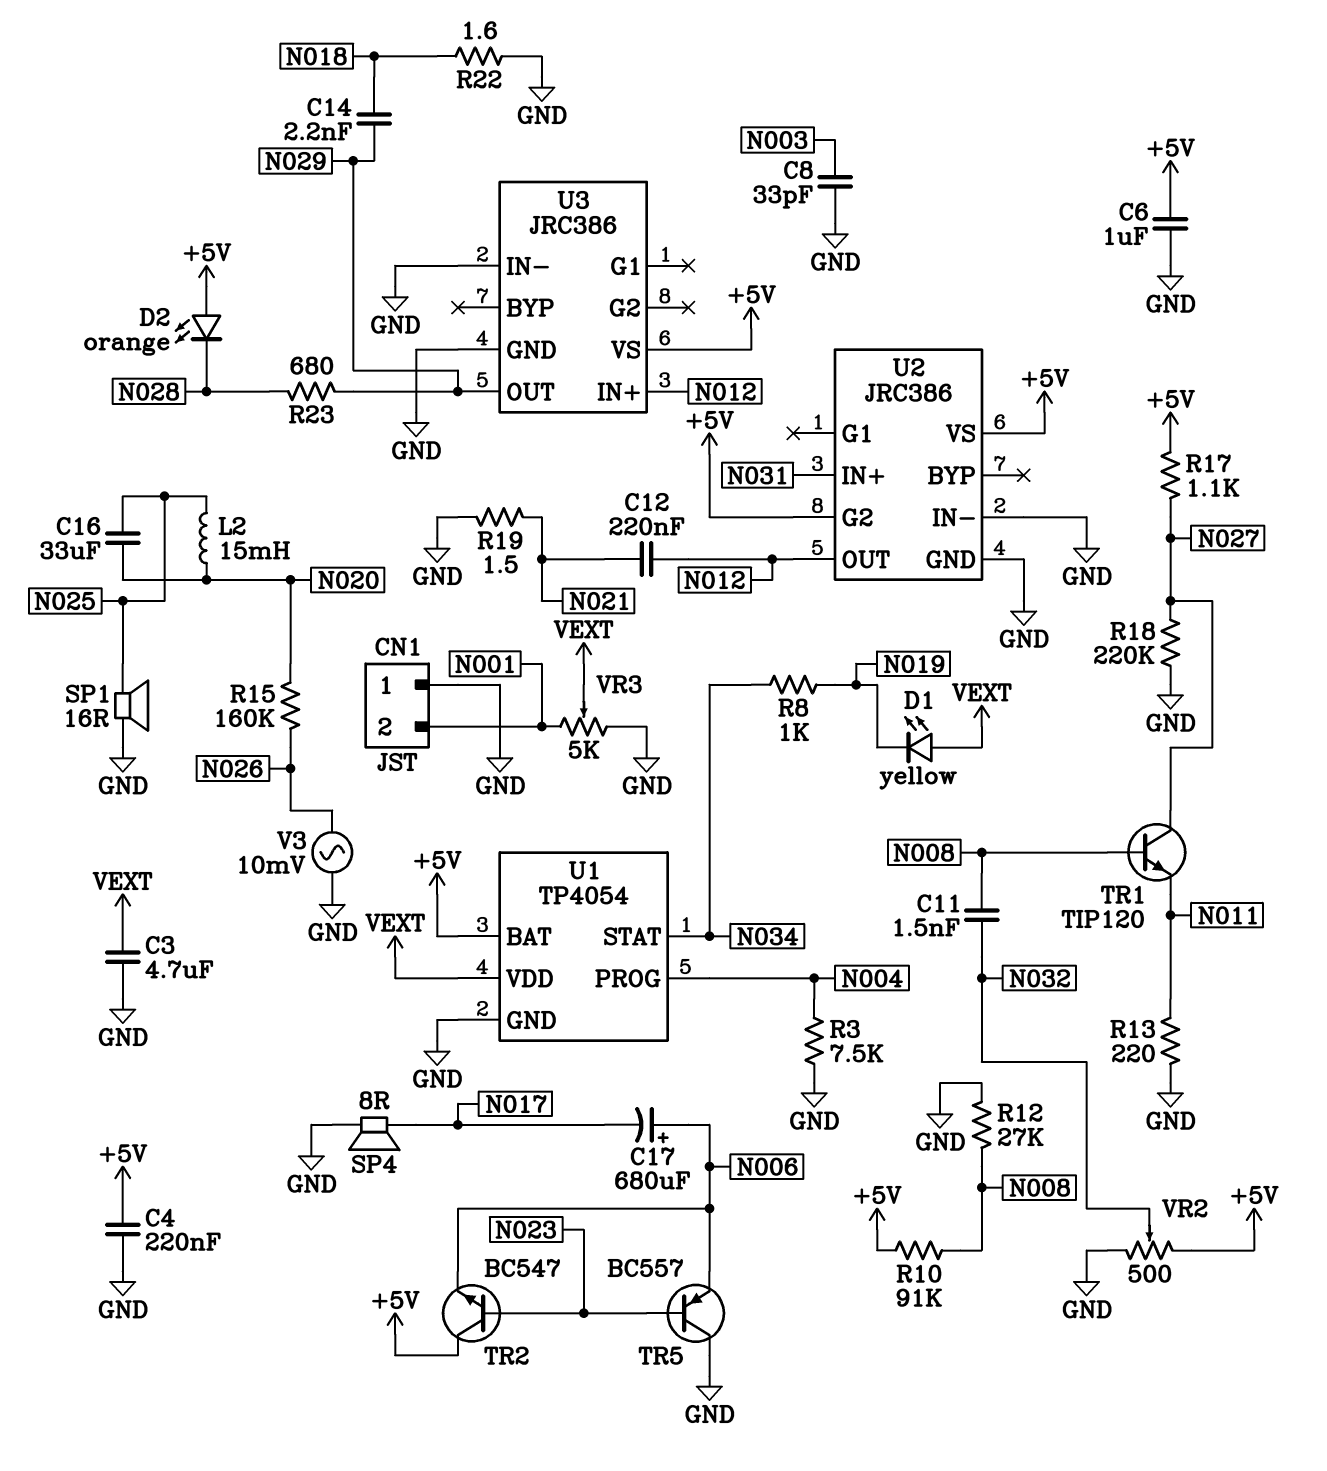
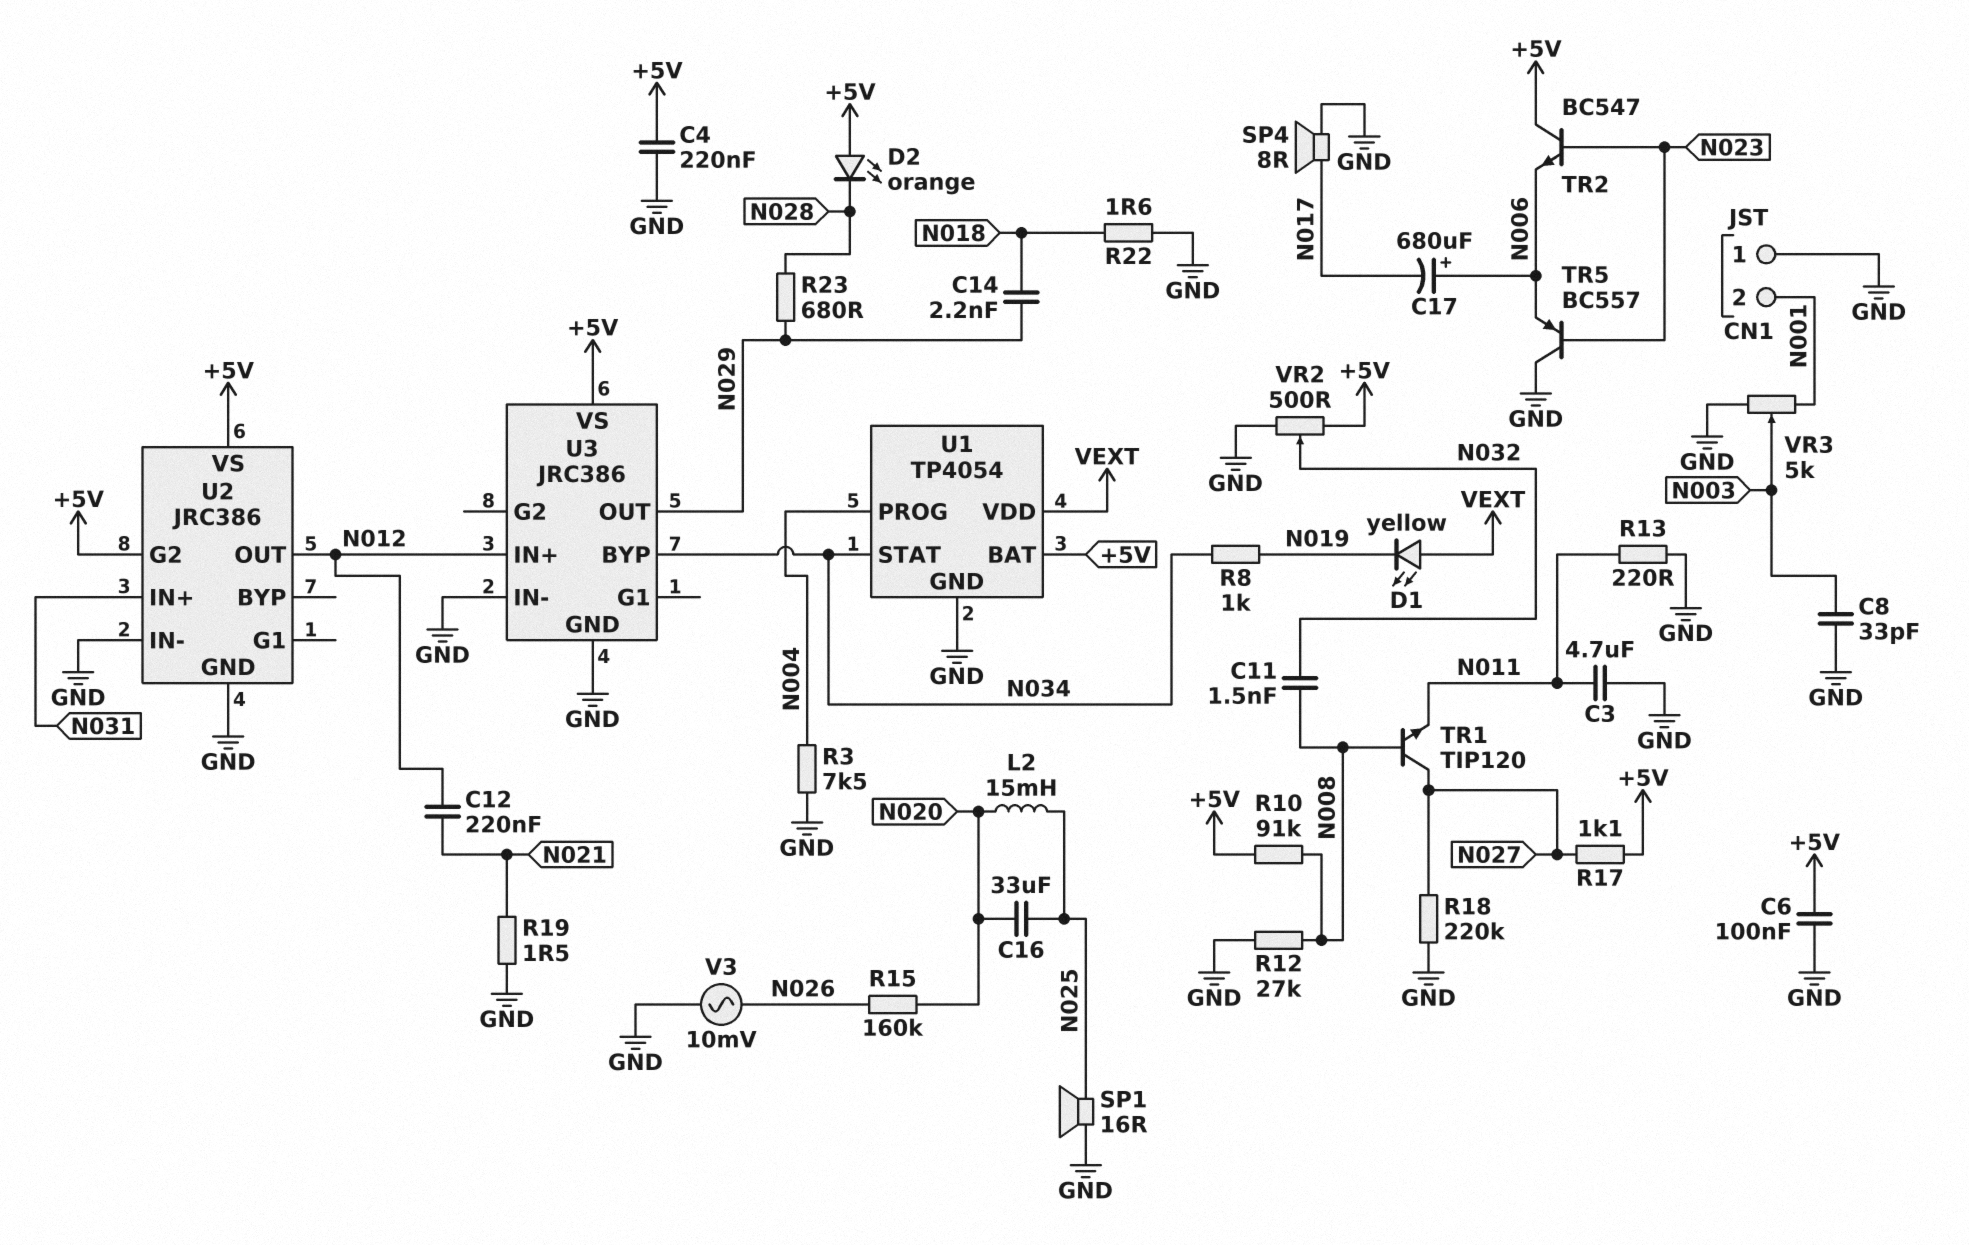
C3: 4.7uF (GND, VEXT) -> 4.7uF (GND, N011)
C6: 1uF (+5V, GND) -> 100nF (+5V, GND)
U3 pin BYP: none -> N034
VR3: 5k (GND, N001, wiper VEXT) -> 5k (GND, N001, wiper N003)

